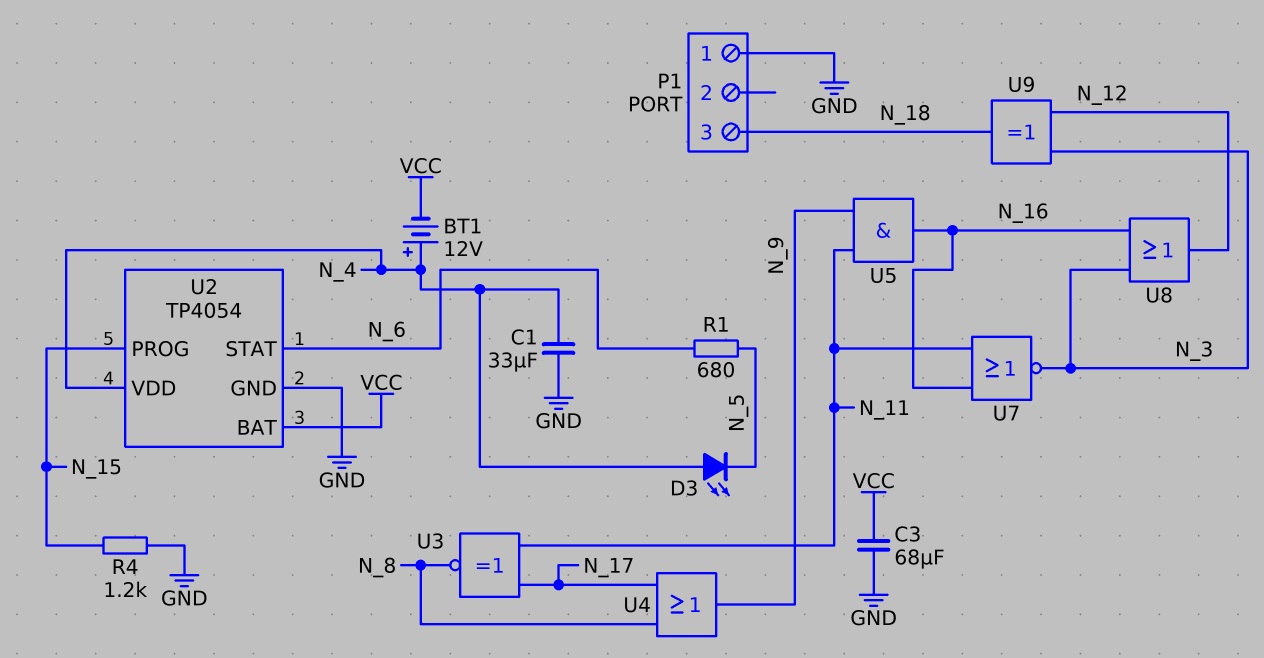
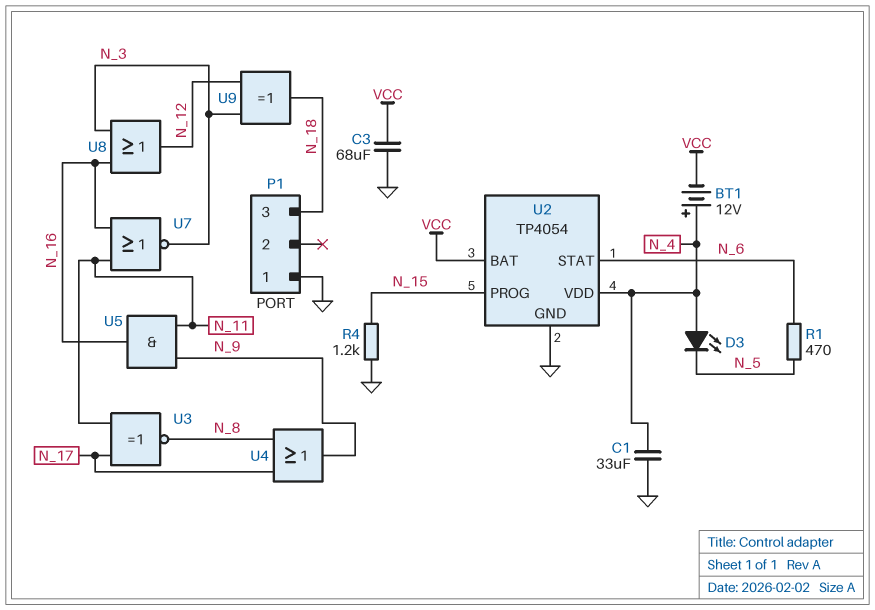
R1: 680 (N_5, N_6) -> 470 (N_5, N_6)

